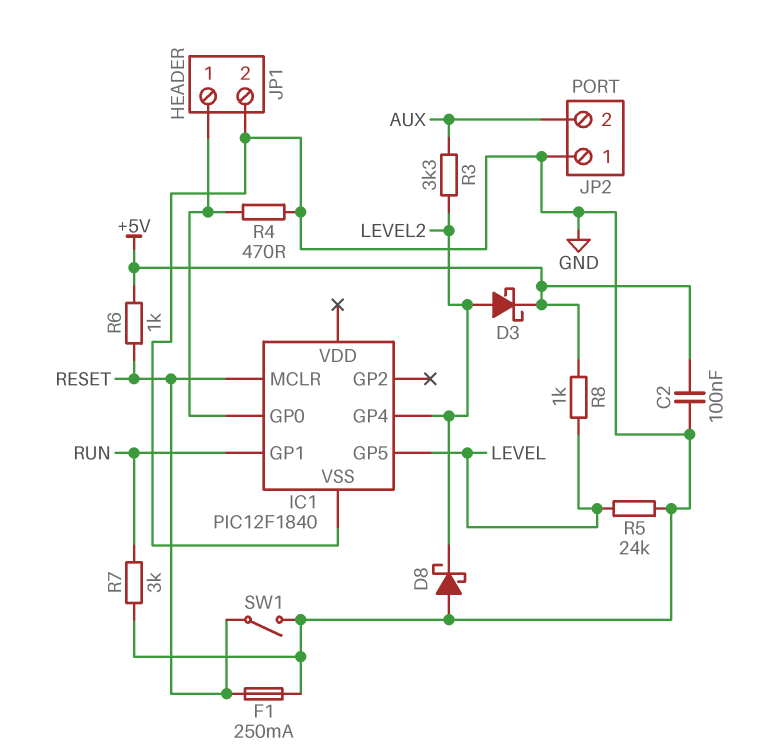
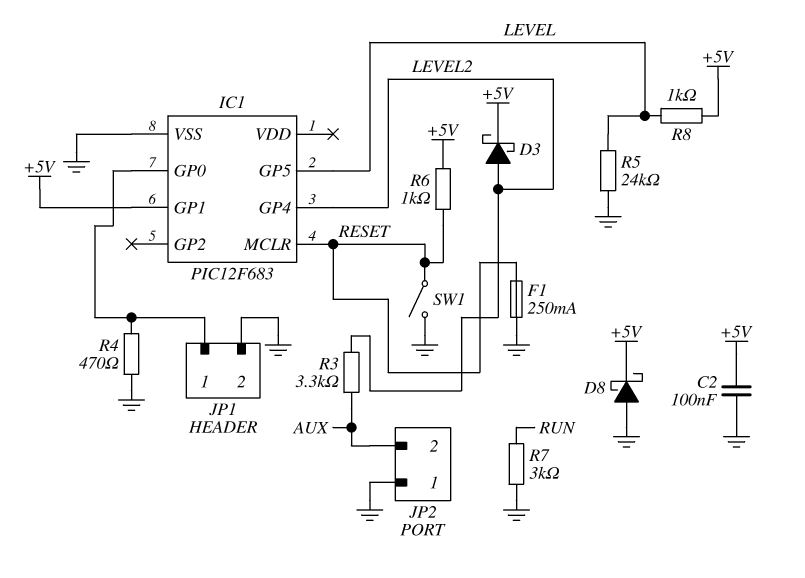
D8: schottky (A GND, K LEVEL2) -> schottky (A GND, K +5V)
IC1: PIC12F1840 -> PIC12F683
IC1 pin GP1: RUN -> +5V

